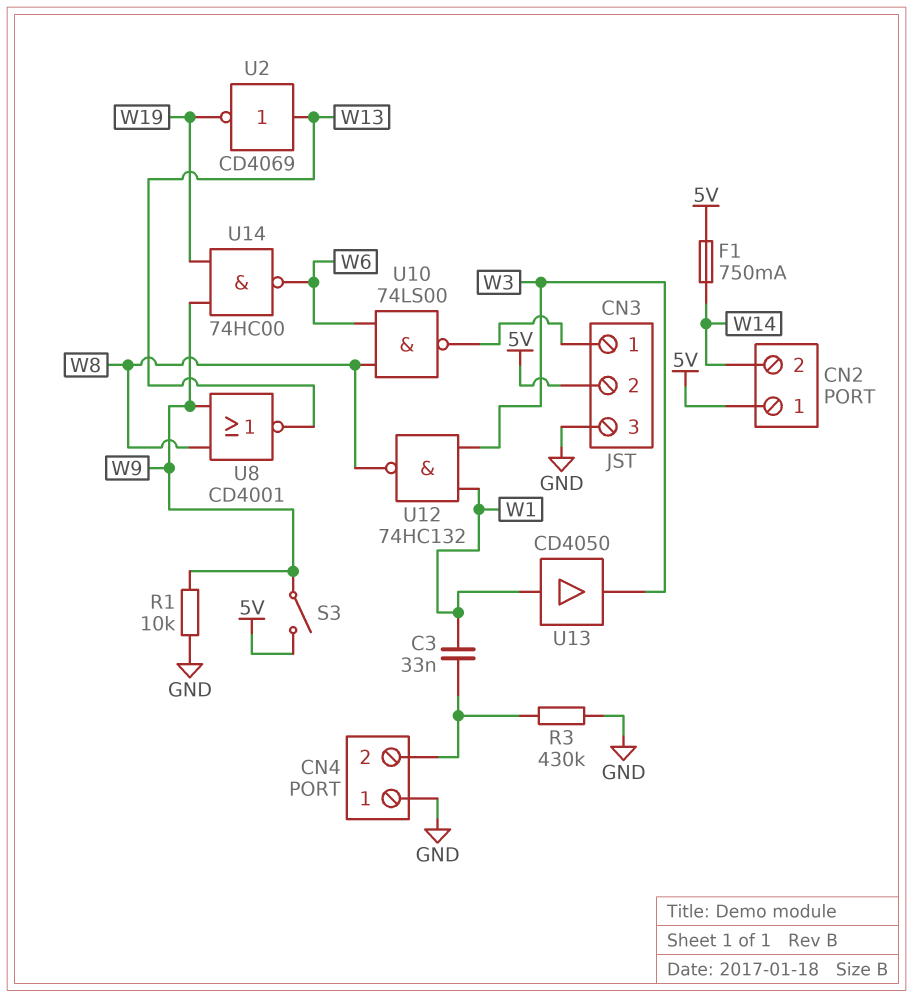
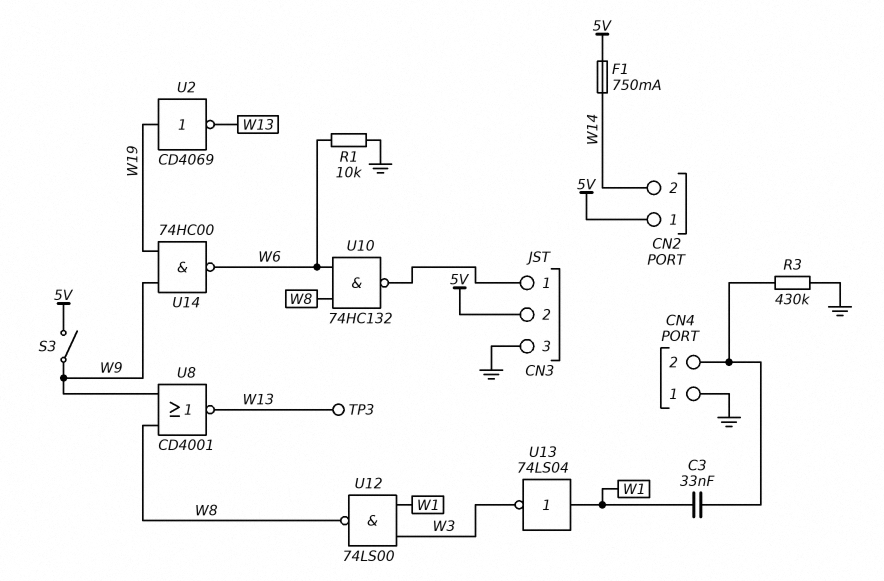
R1: 10k (GND, W9) -> 10k (GND, W6)
TP3: none -> test point (W13)
U2: NOT CD4069 (in W13, out W19) -> NOT CD4069 (in W19, out W13)
U10: NAND 74LS00 (in W6, in W8, out CN3/1) -> NAND 74HC132 (in W6, in W8, out CN3/1)
U12: NAND 74HC132 (in W1, in W3, out W8) -> NAND 74LS00 (in W1, in W3, out W8)
U13: buffer CD4050 (in W1, out W3) -> NOT 74LS04 (in W1, out W3)

